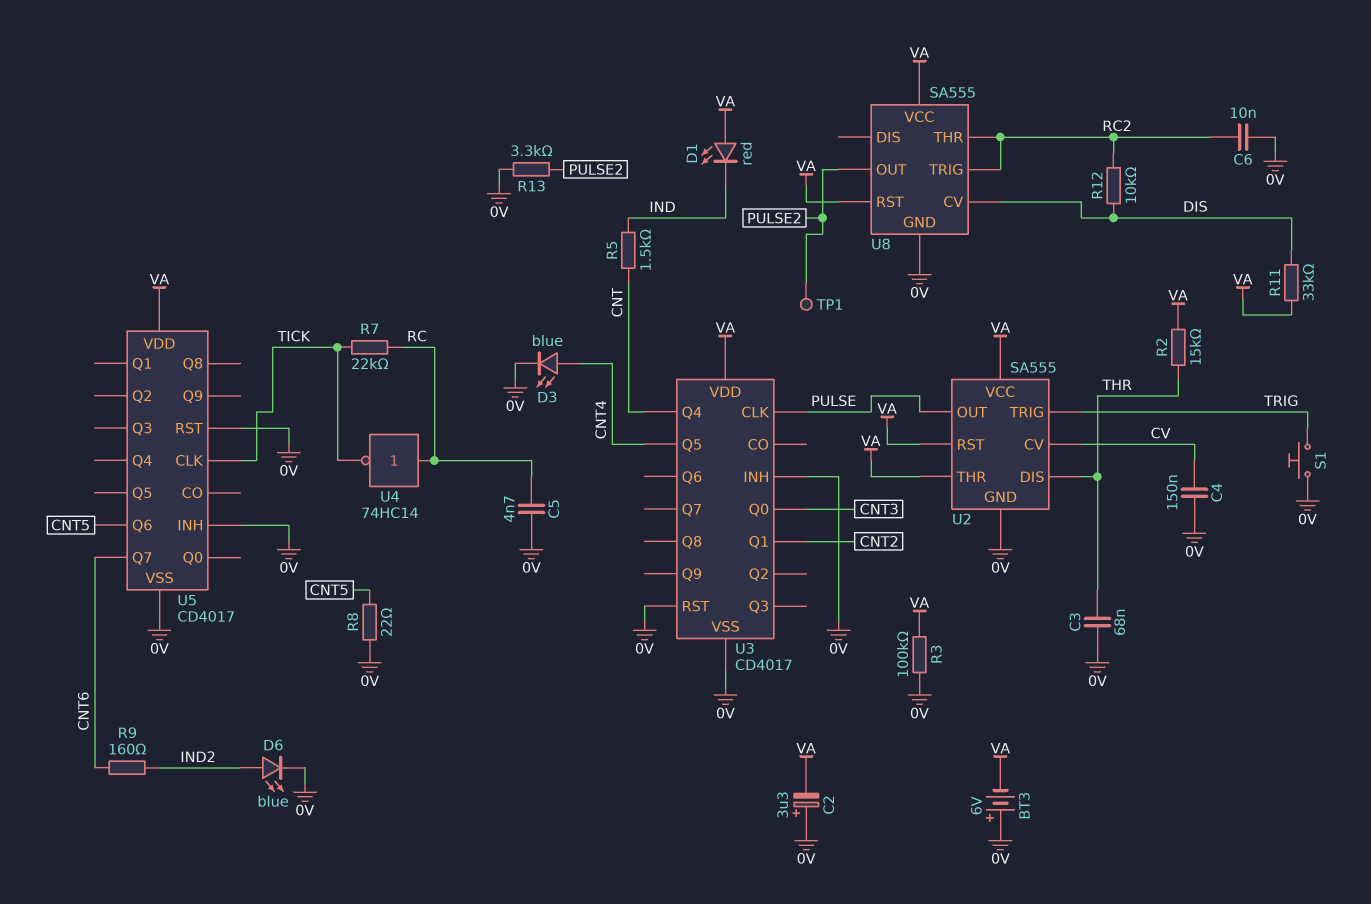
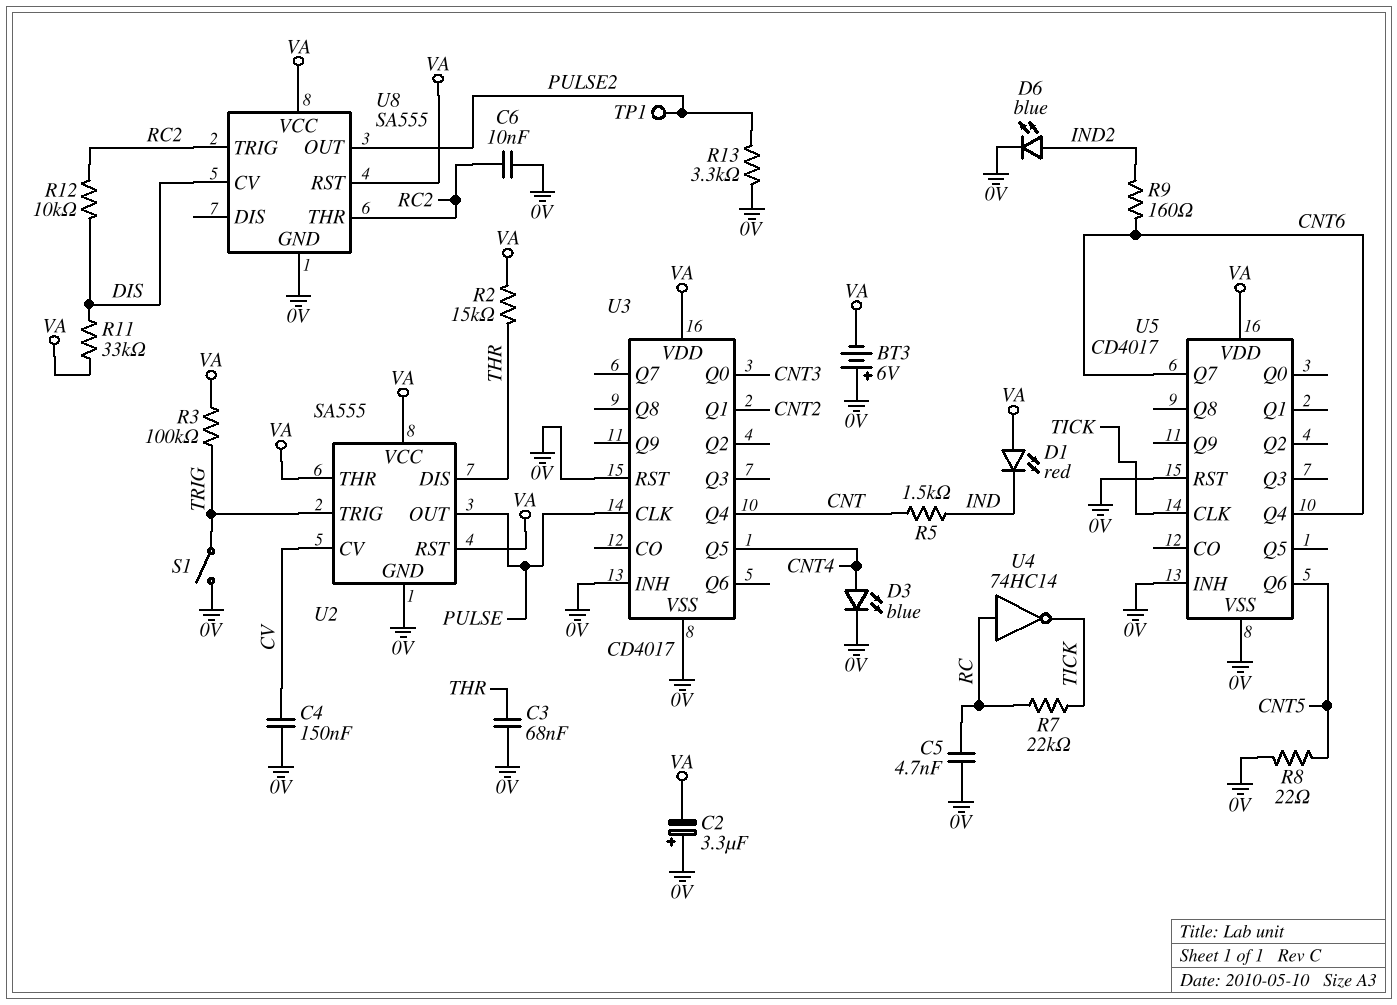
R3: 100k (0V, VA) -> 100k (TRIG, VA)
S1: button (0V, TRIG) -> switch (0V, TRIG)
U5 pin Q4: none -> CNT6

